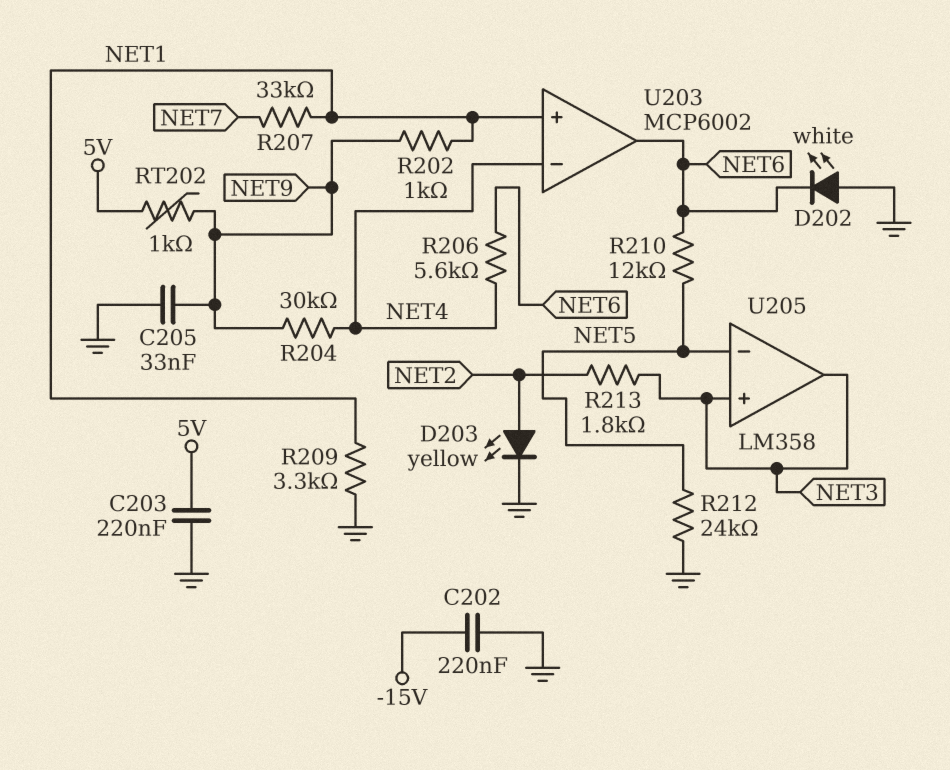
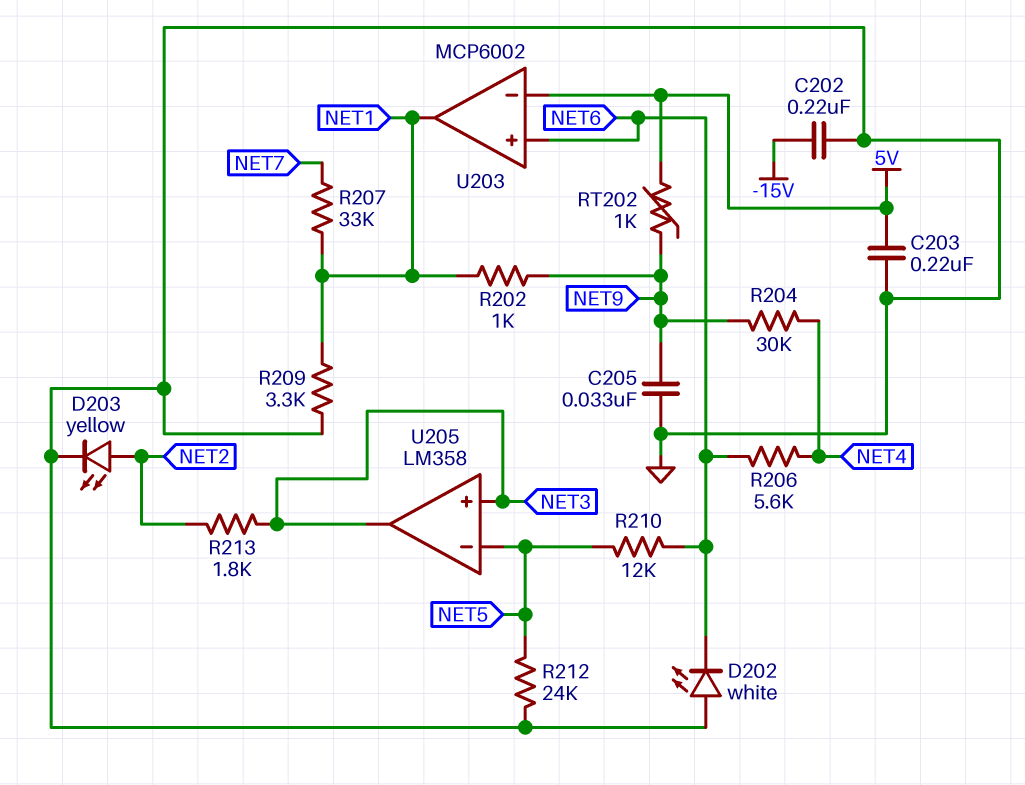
U203 pin in+: NET1 -> NET6
U203 pin in-: NET4 -> 5V
U203 pin out: NET6 -> NET1

